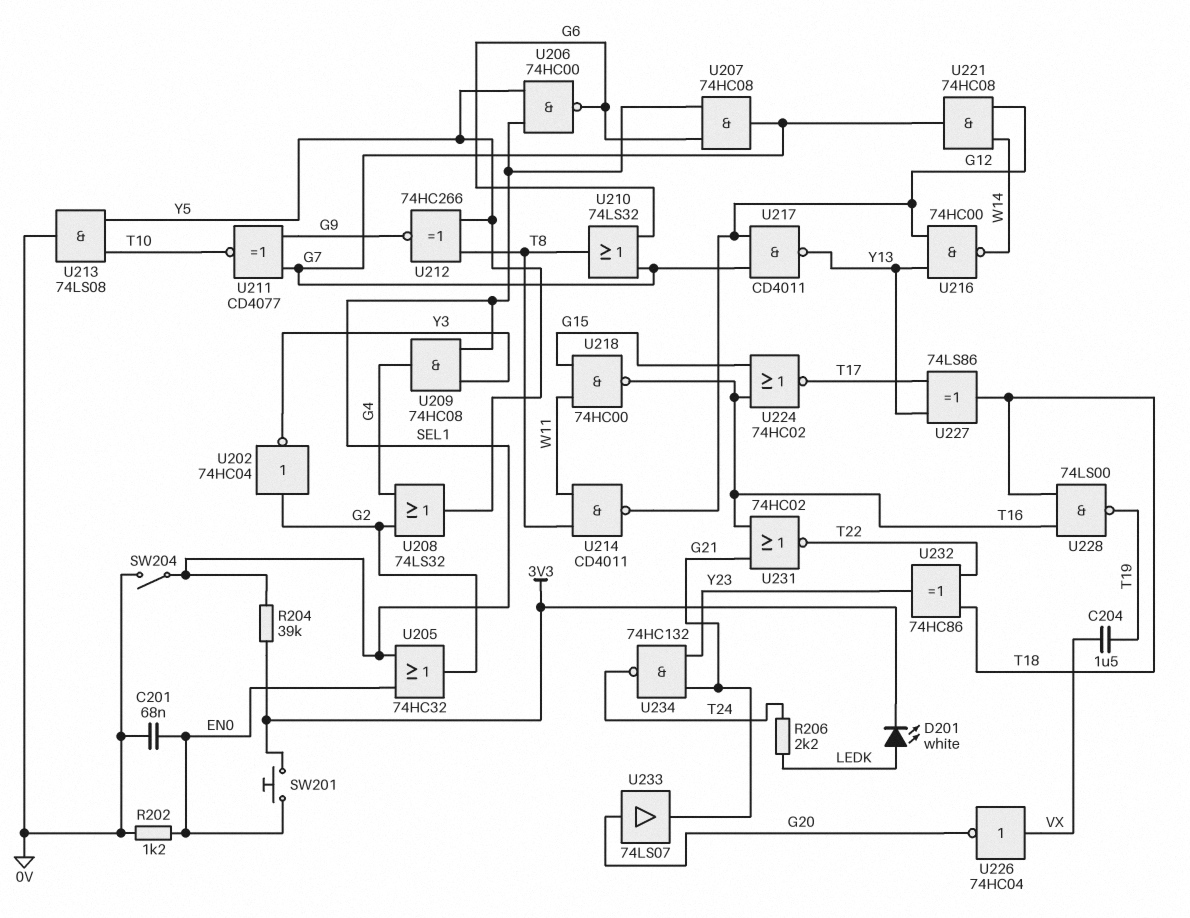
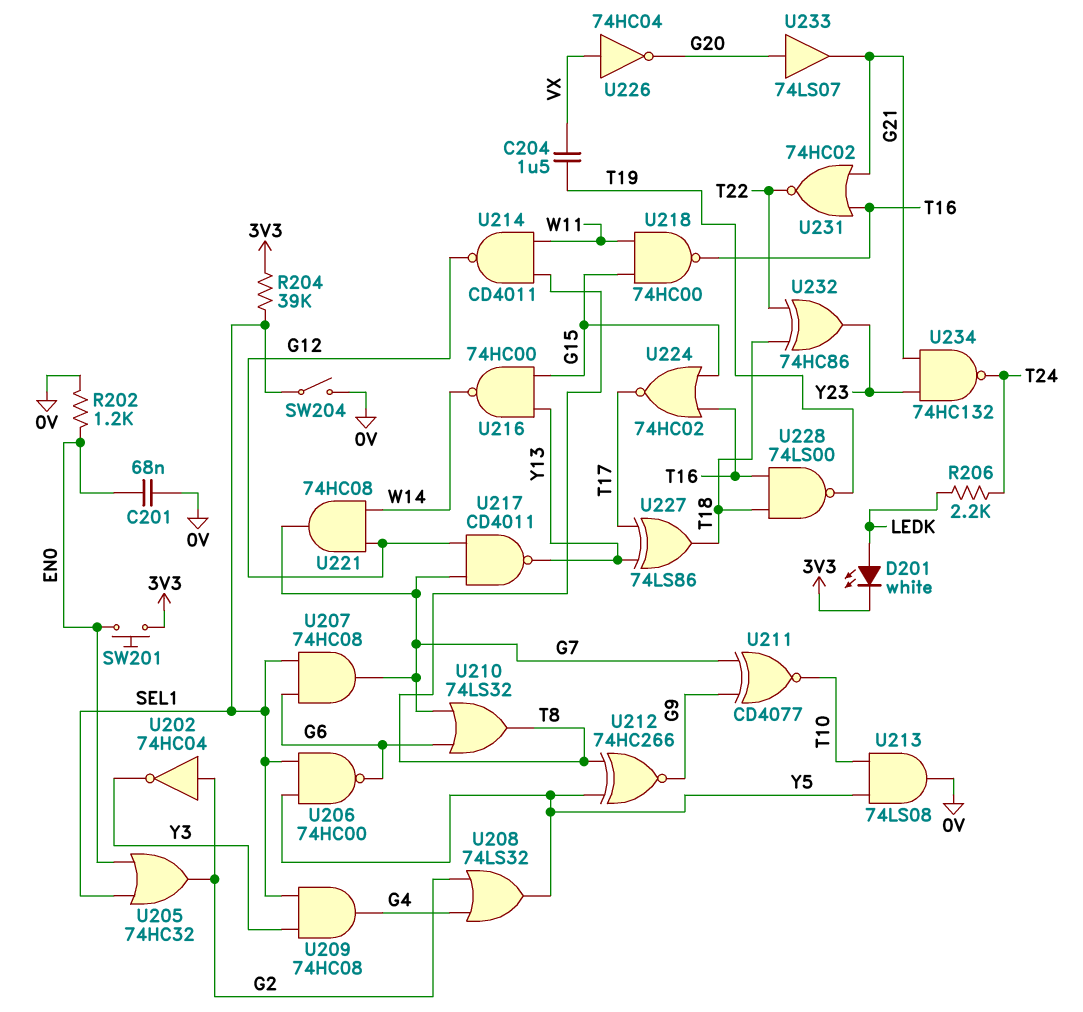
U216: NAND 74HC00 (in G12, in Y13, out W14) -> NAND 74HC00 (in G15, in Y13, out W14)

